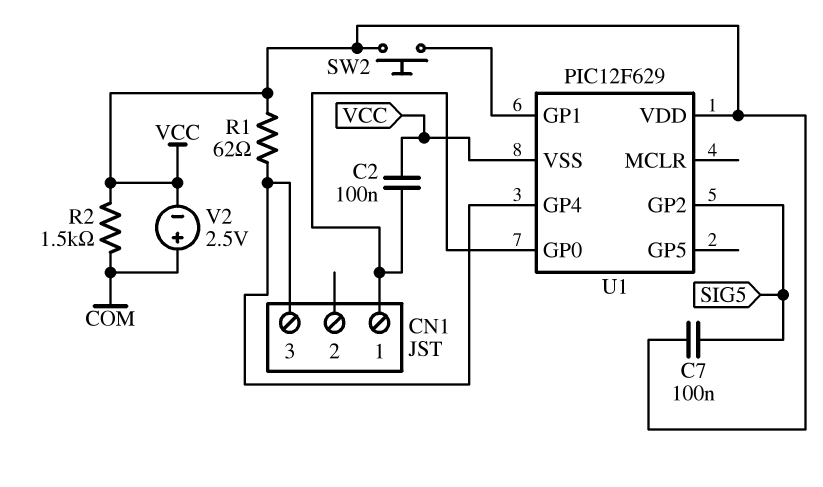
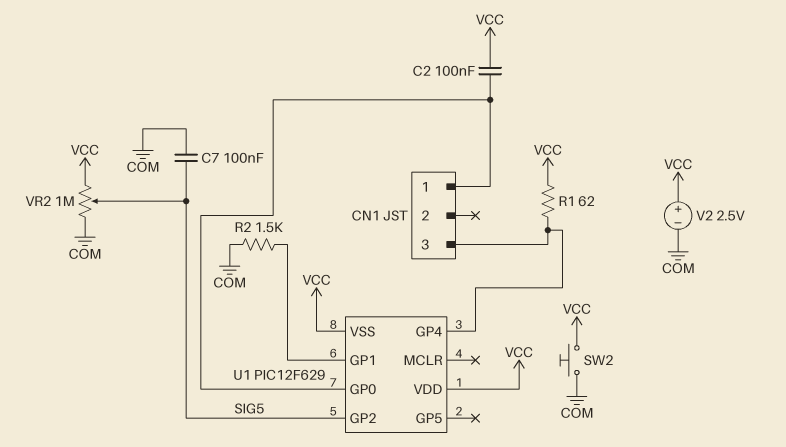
C7: 100nF (SIG5, VCC) -> 100nF (COM, SIG5)
R2: 1.5k (COM, VCC) -> 1.5k (COM, U1/GP1)
SW2: button (U1/GP1, VCC) -> button (COM, VCC)
V2: 2.5V (plus COM, minus VCC) -> 2.5V (plus VCC, minus COM)
VR2: none -> 1M (COM, VCC, wiper SIG5)

